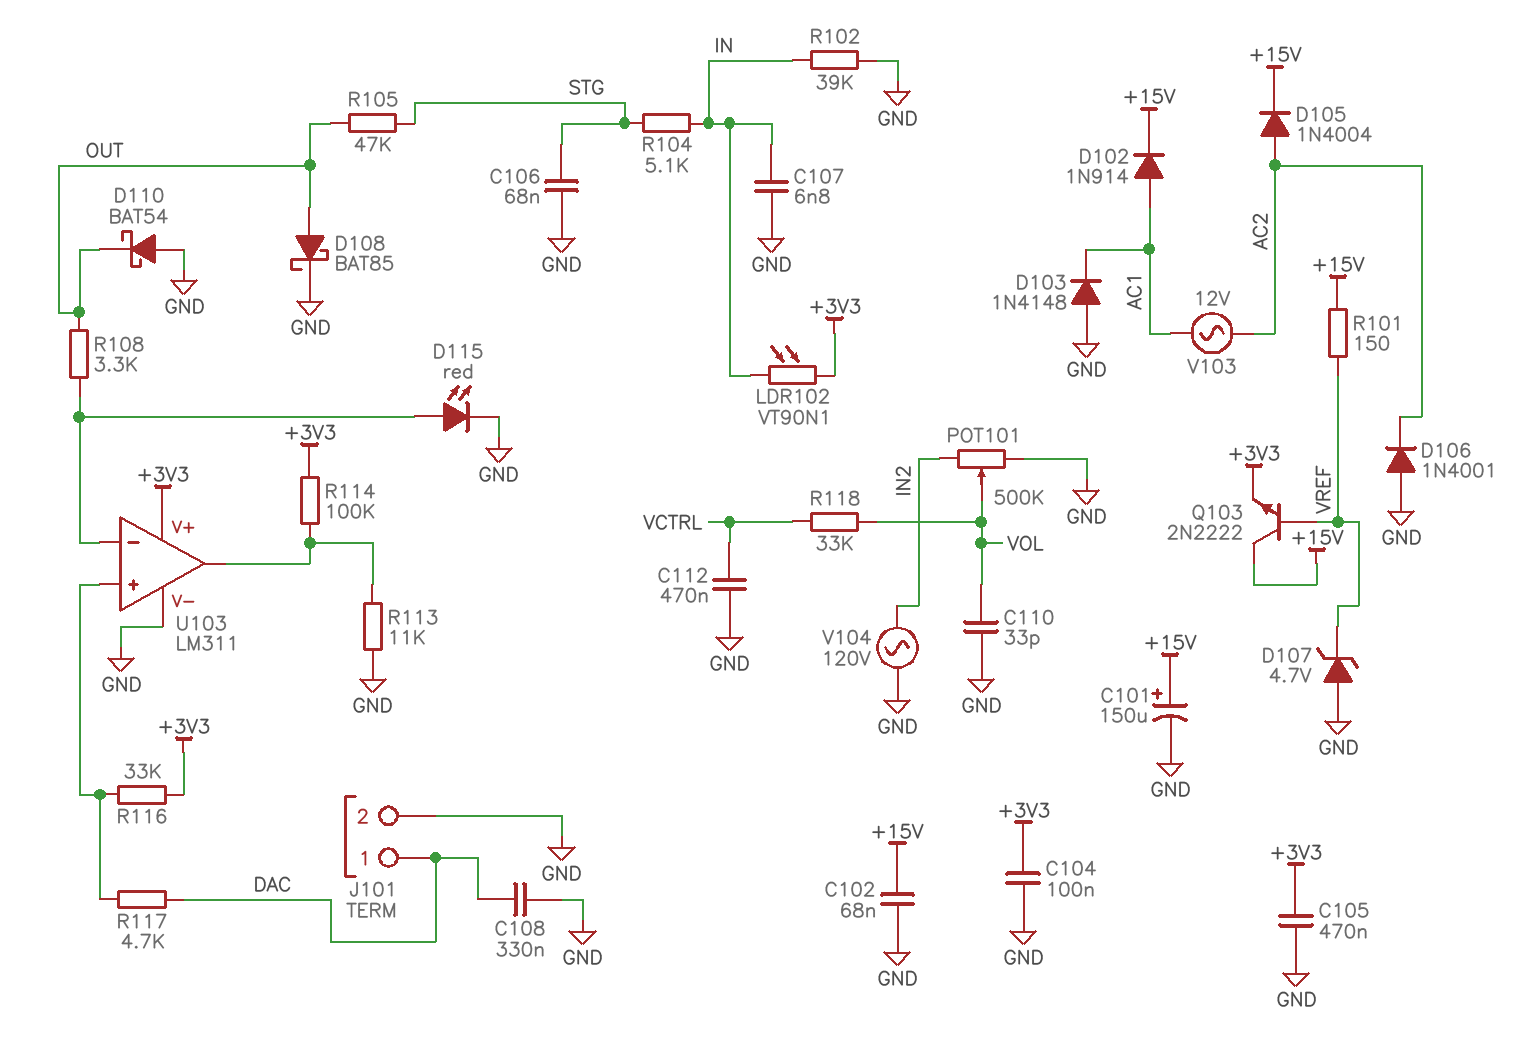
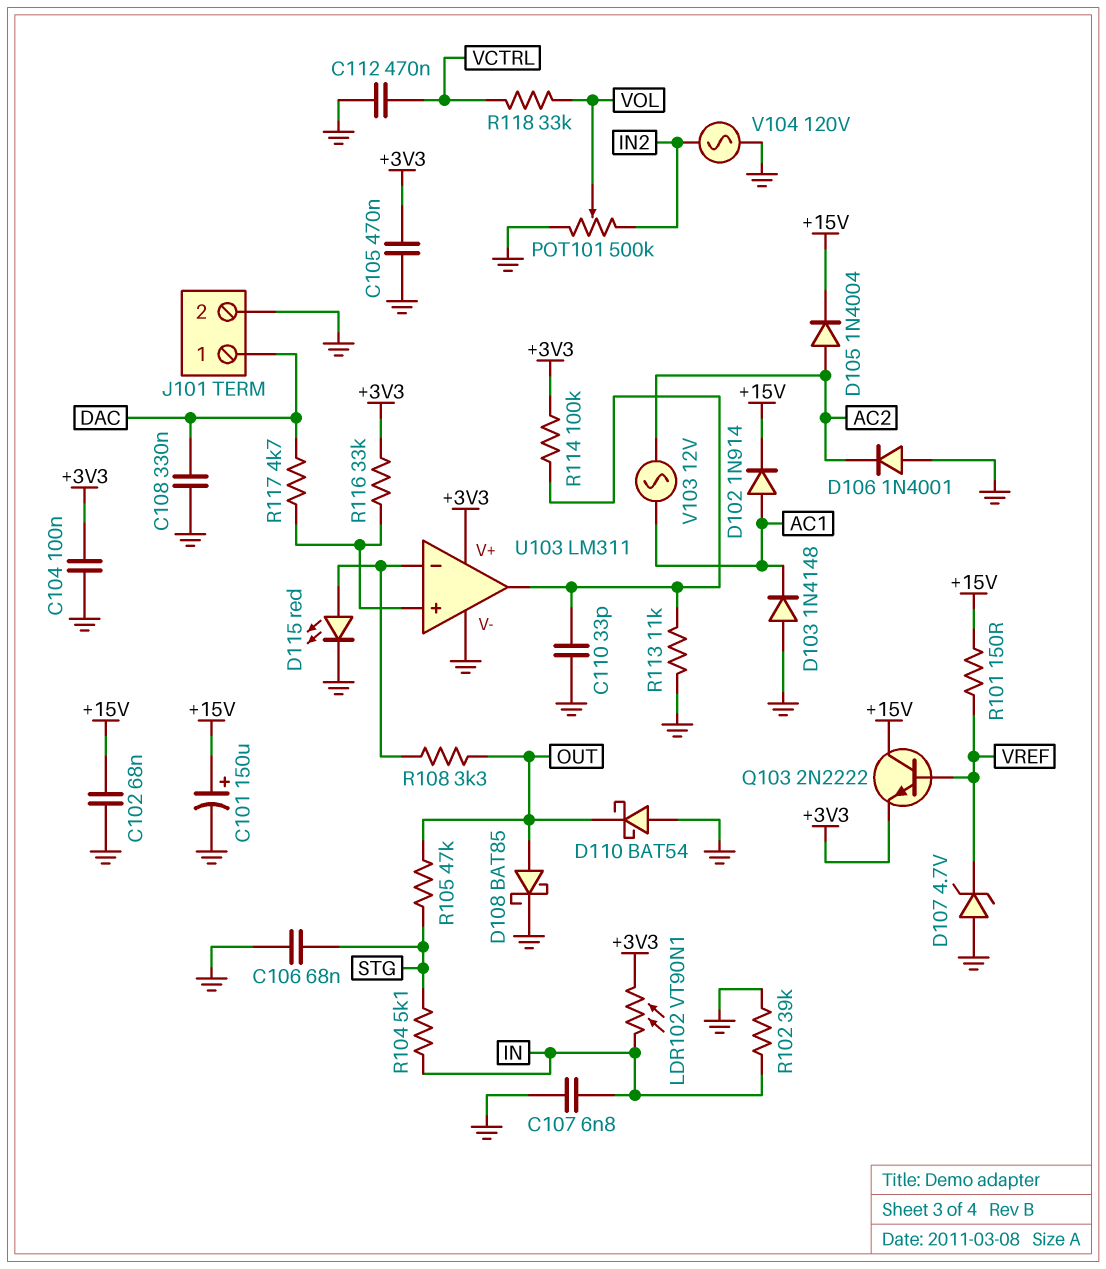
C110: 33pF (GND, VOL) -> 33pF (GND, U103/out)

